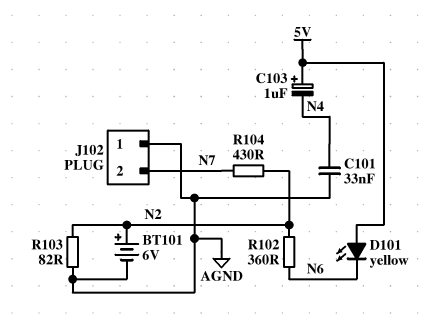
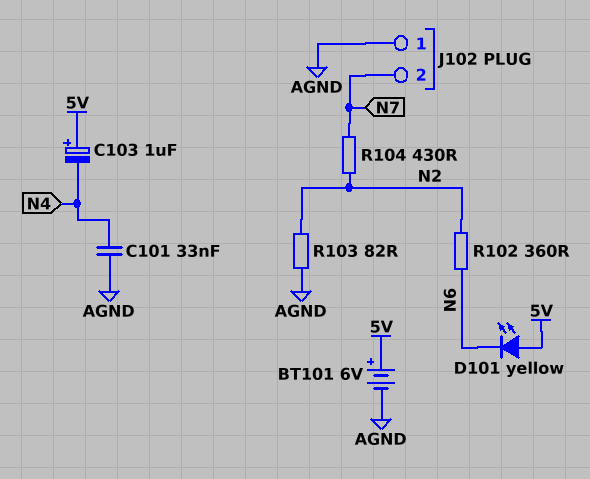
BT101: 6V (plus N2, minus AGND) -> 6V (plus 5V, minus AGND)

